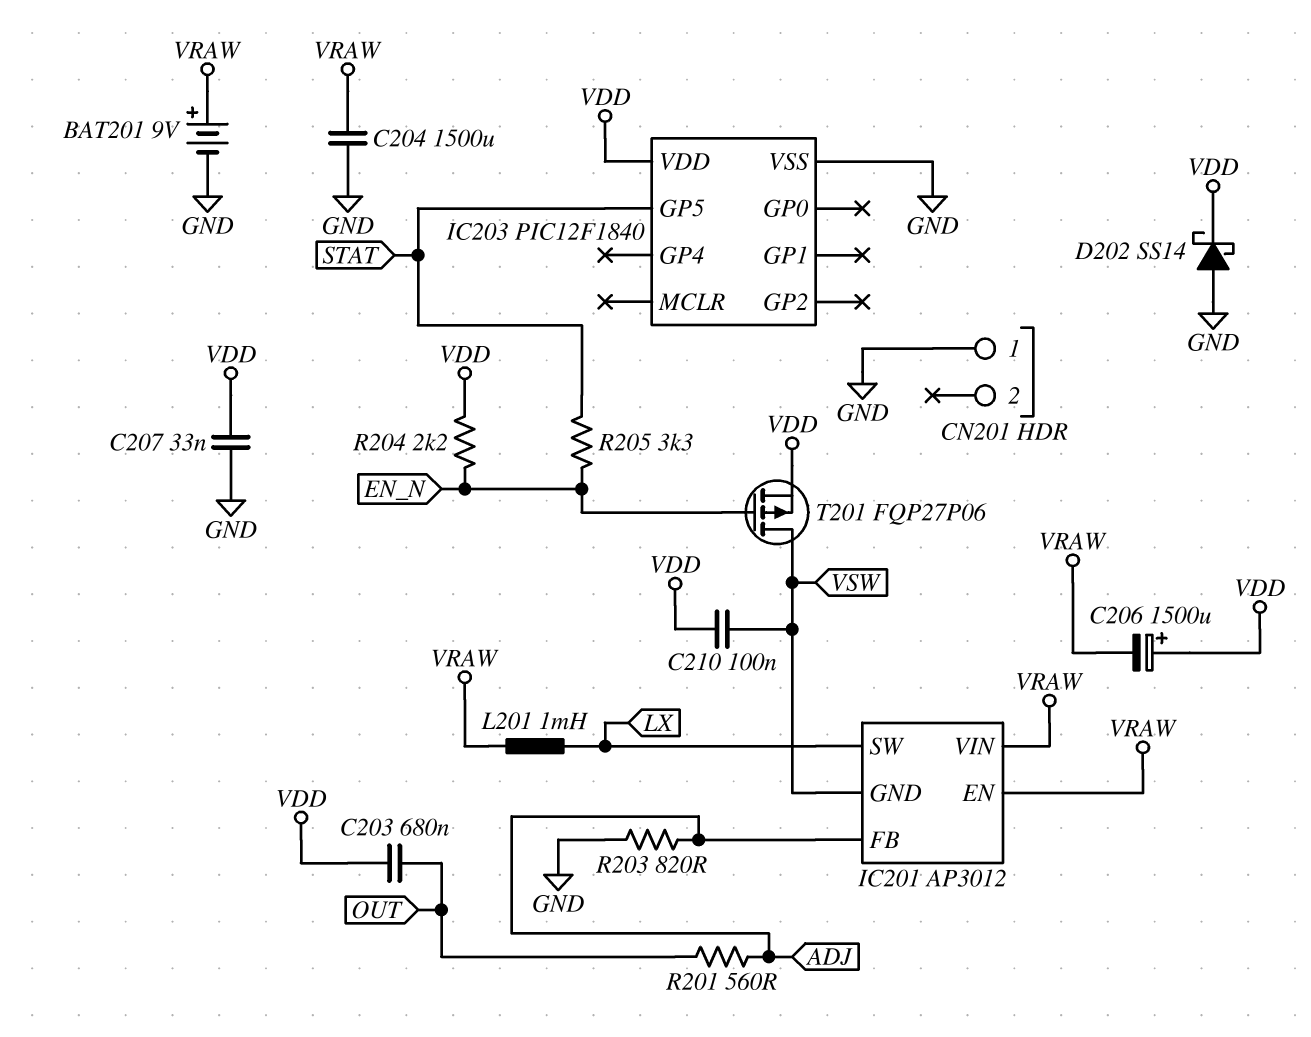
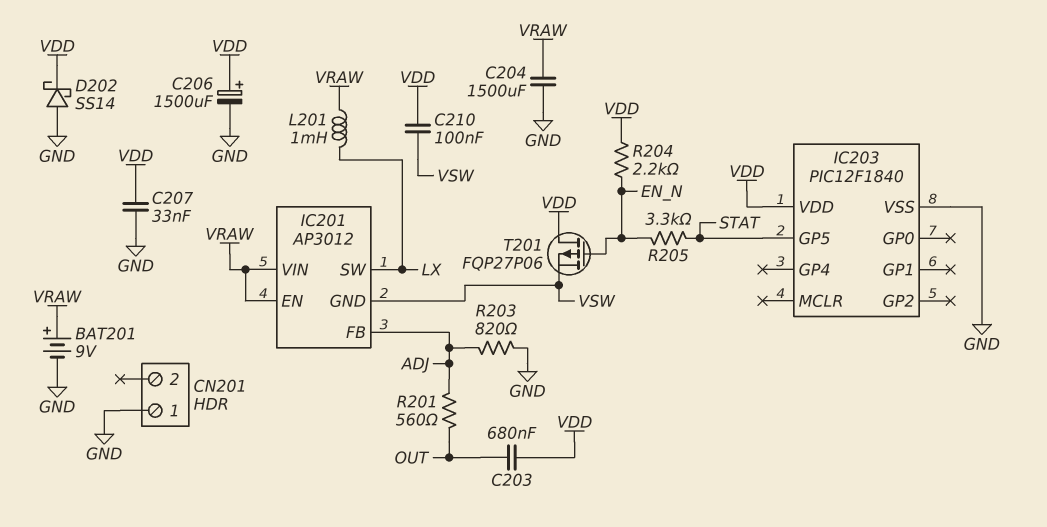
C206: 1500uF (plus VDD, minus VRAW) -> 1500uF (plus VDD, minus GND)
T201: PMOS FQP27P06 (G EN_N, D VSW, S VDD) -> PMOS FQP27P06 (G EN_N, D VDD, S VSW)

